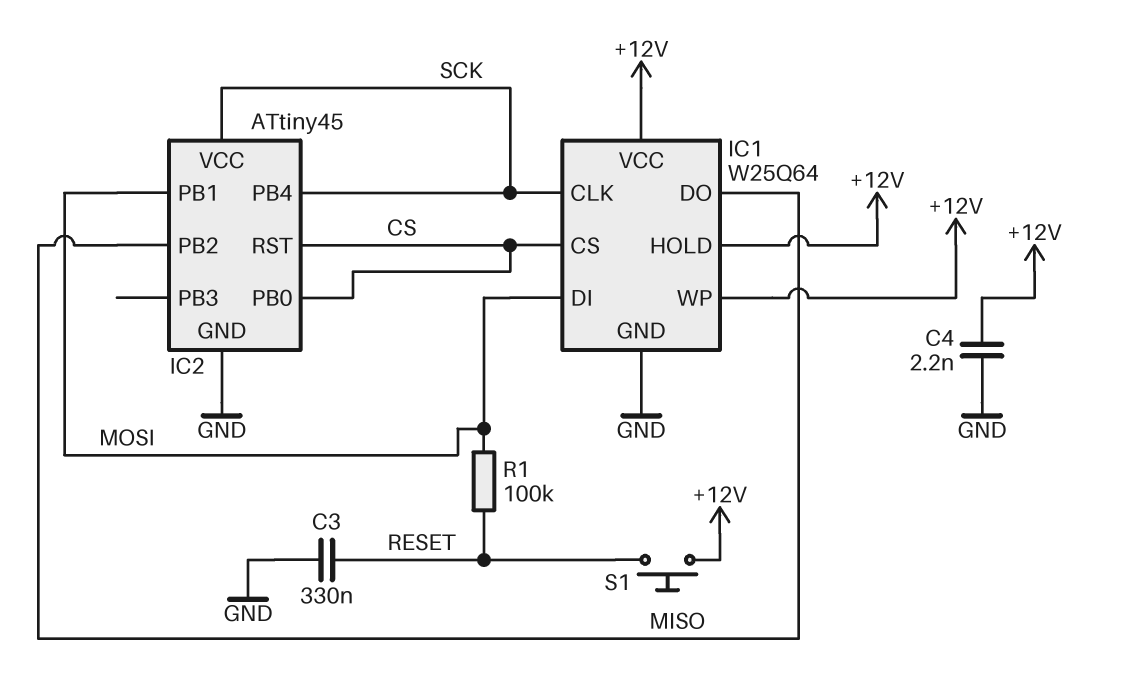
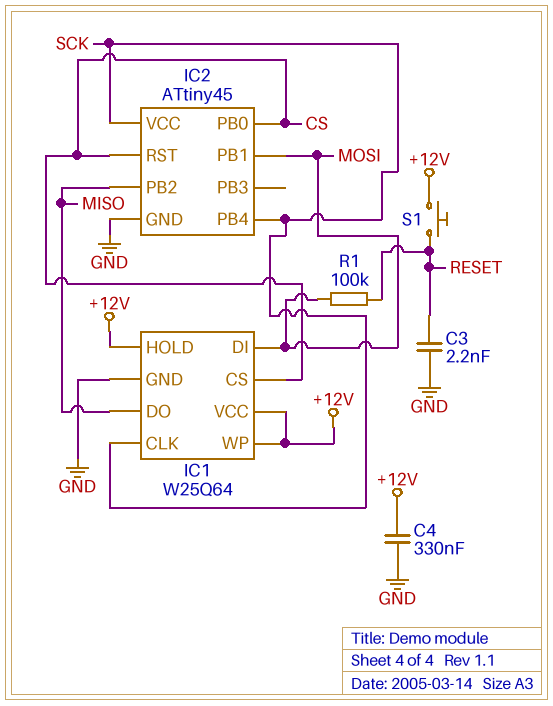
C3: 330nF (GND, RESET) -> 2.2nF (GND, RESET)
C4: 2.2nF (+12V, GND) -> 330nF (+12V, GND)

